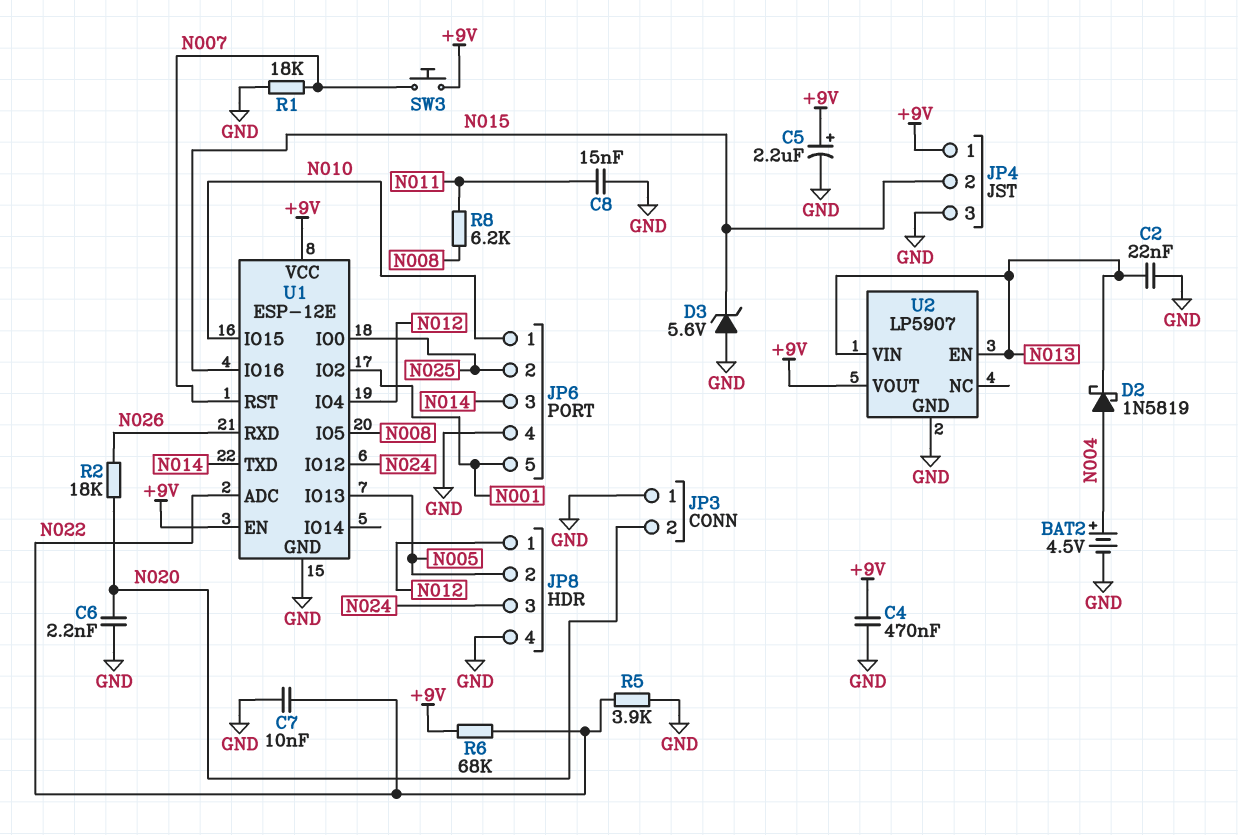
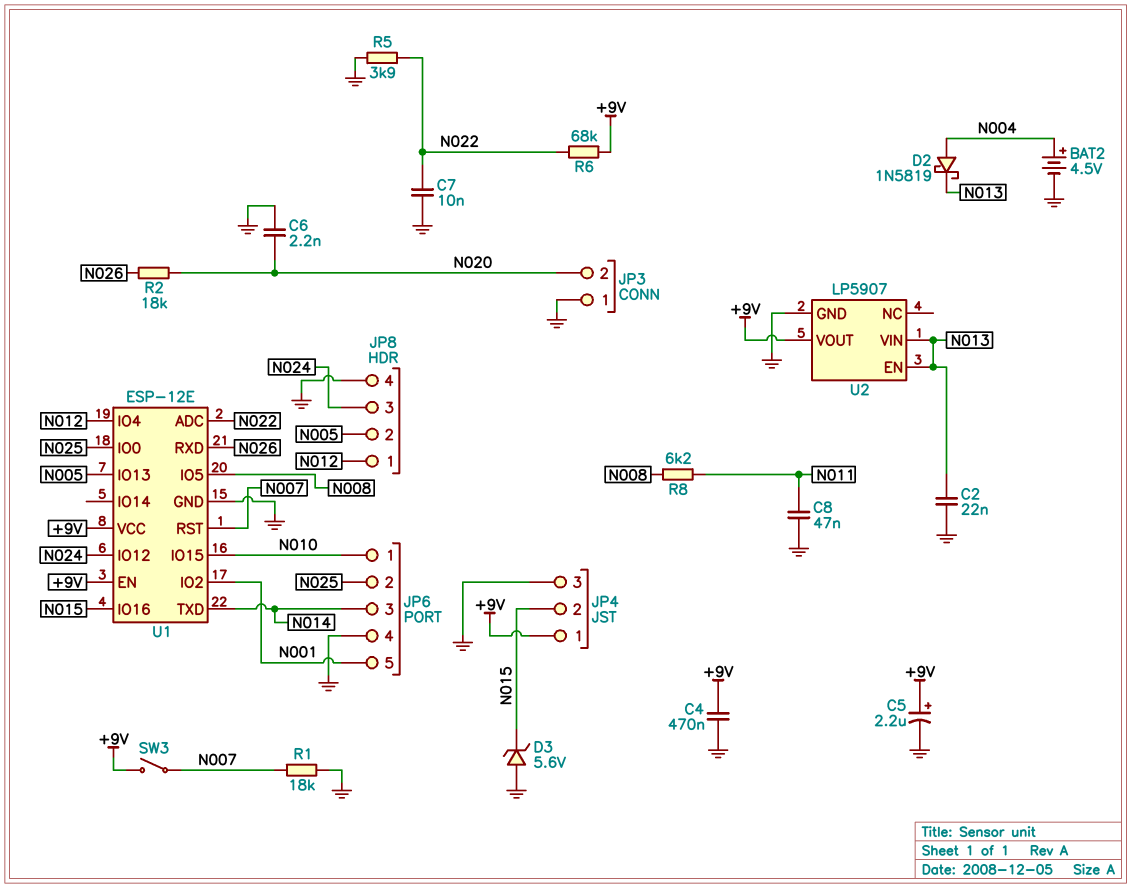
C8: 15nF (GND, N011) -> 47nF (GND, N011)
SW3: button (+9V, N007) -> switch (+9V, N007)

